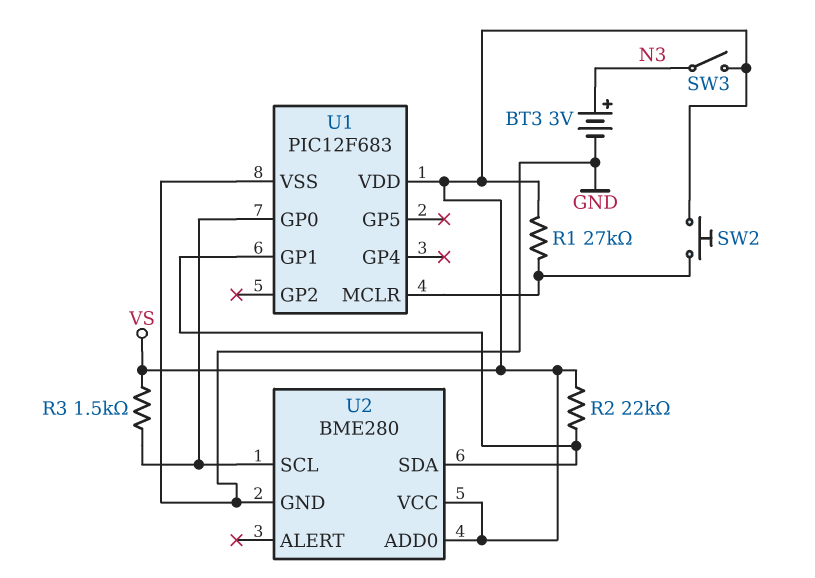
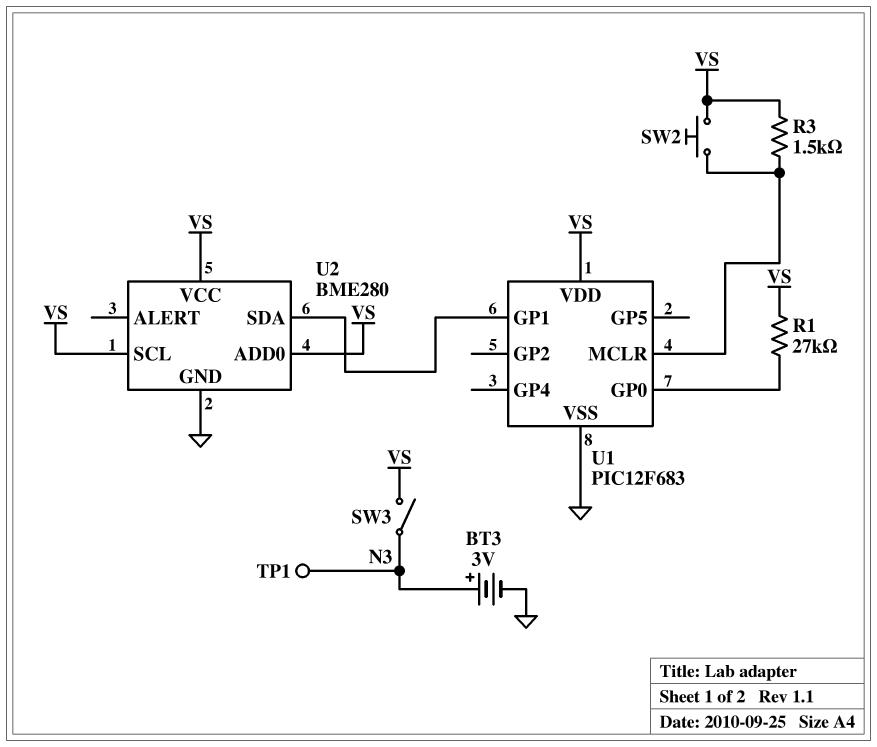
R1: 27k (U1/MCLR, VS) -> 27k (U1/GP0, VS)
R2: 22k (U1/GP1, VS) -> none
R3: 1.5k (U1/GP0, VS) -> 1.5k (U1/MCLR, VS)
TP1: none -> test point (N3)
U2 pin SCL: U1/GP0 -> VS

